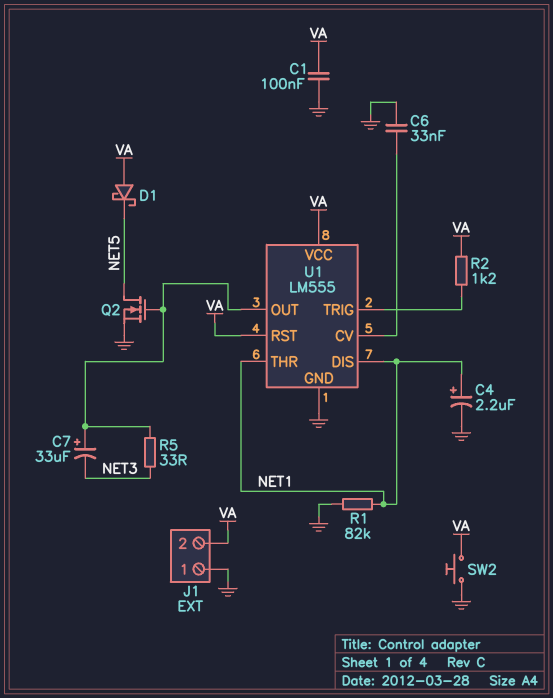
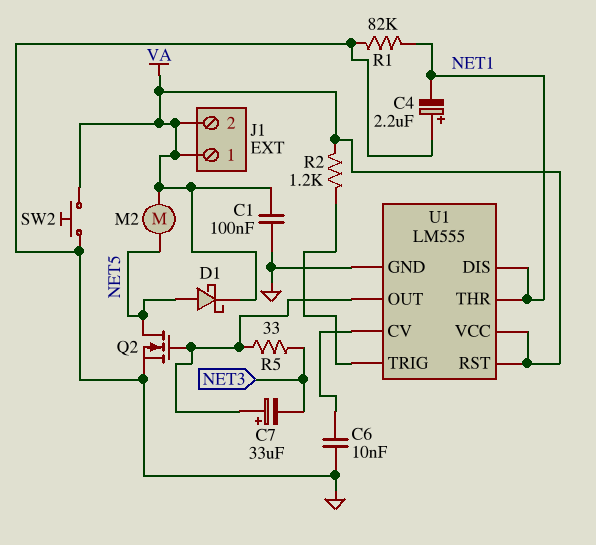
C4: 2.2uF (plus NET1, minus GND) -> 2.2uF (plus GND, minus NET1)
C6: 33nF (GND, U1/CV) -> 10nF (GND, U1/CV)
D1: schottky (A VA, K NET5) -> schottky (A NET5, K VA)
J1 pin 1: GND -> VA
M2: none -> motor (NET5, VA)

